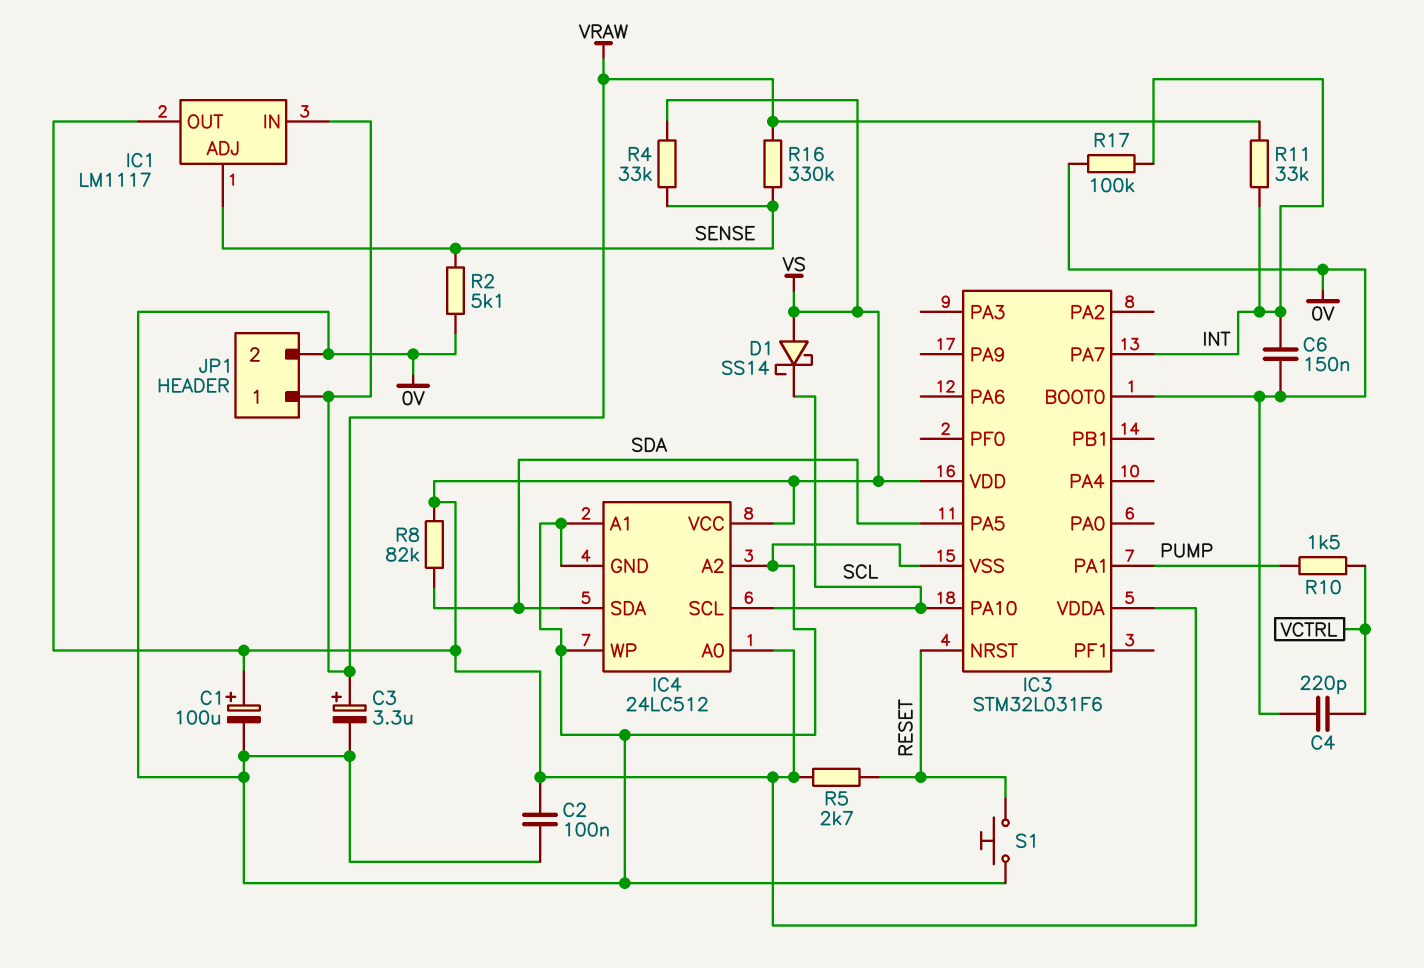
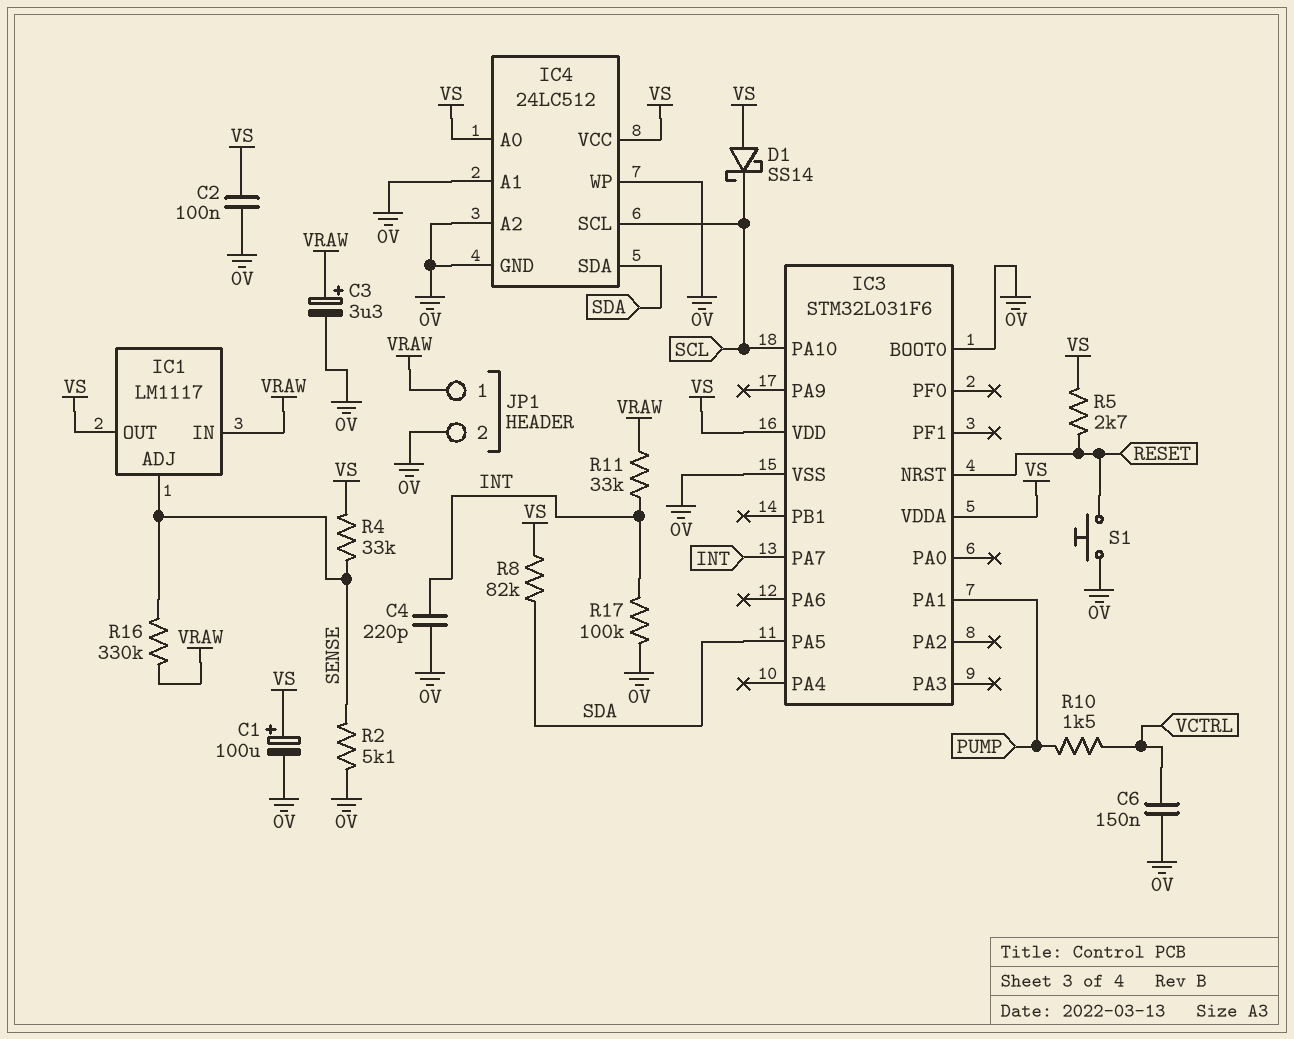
C4: 220pF (0V, VCTRL) -> 220pF (0V, INT)
C6: 150nF (0V, INT) -> 150nF (0V, VCTRL)

